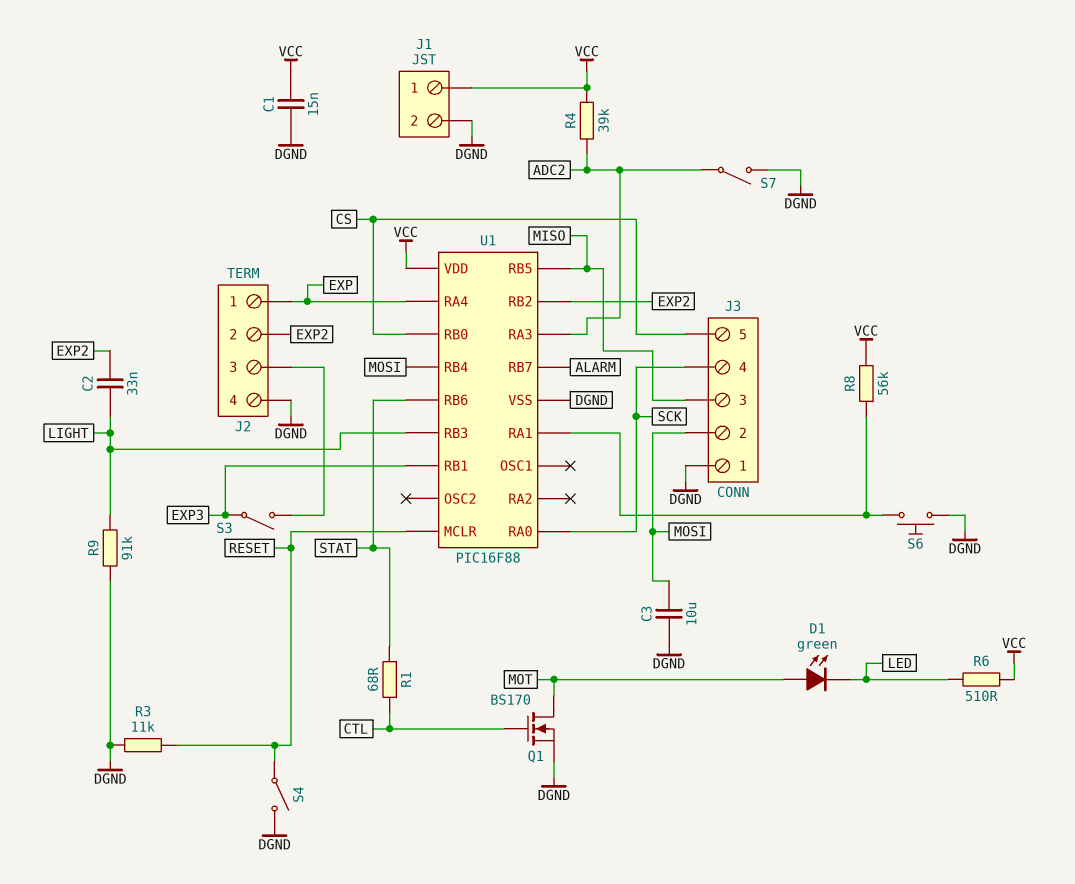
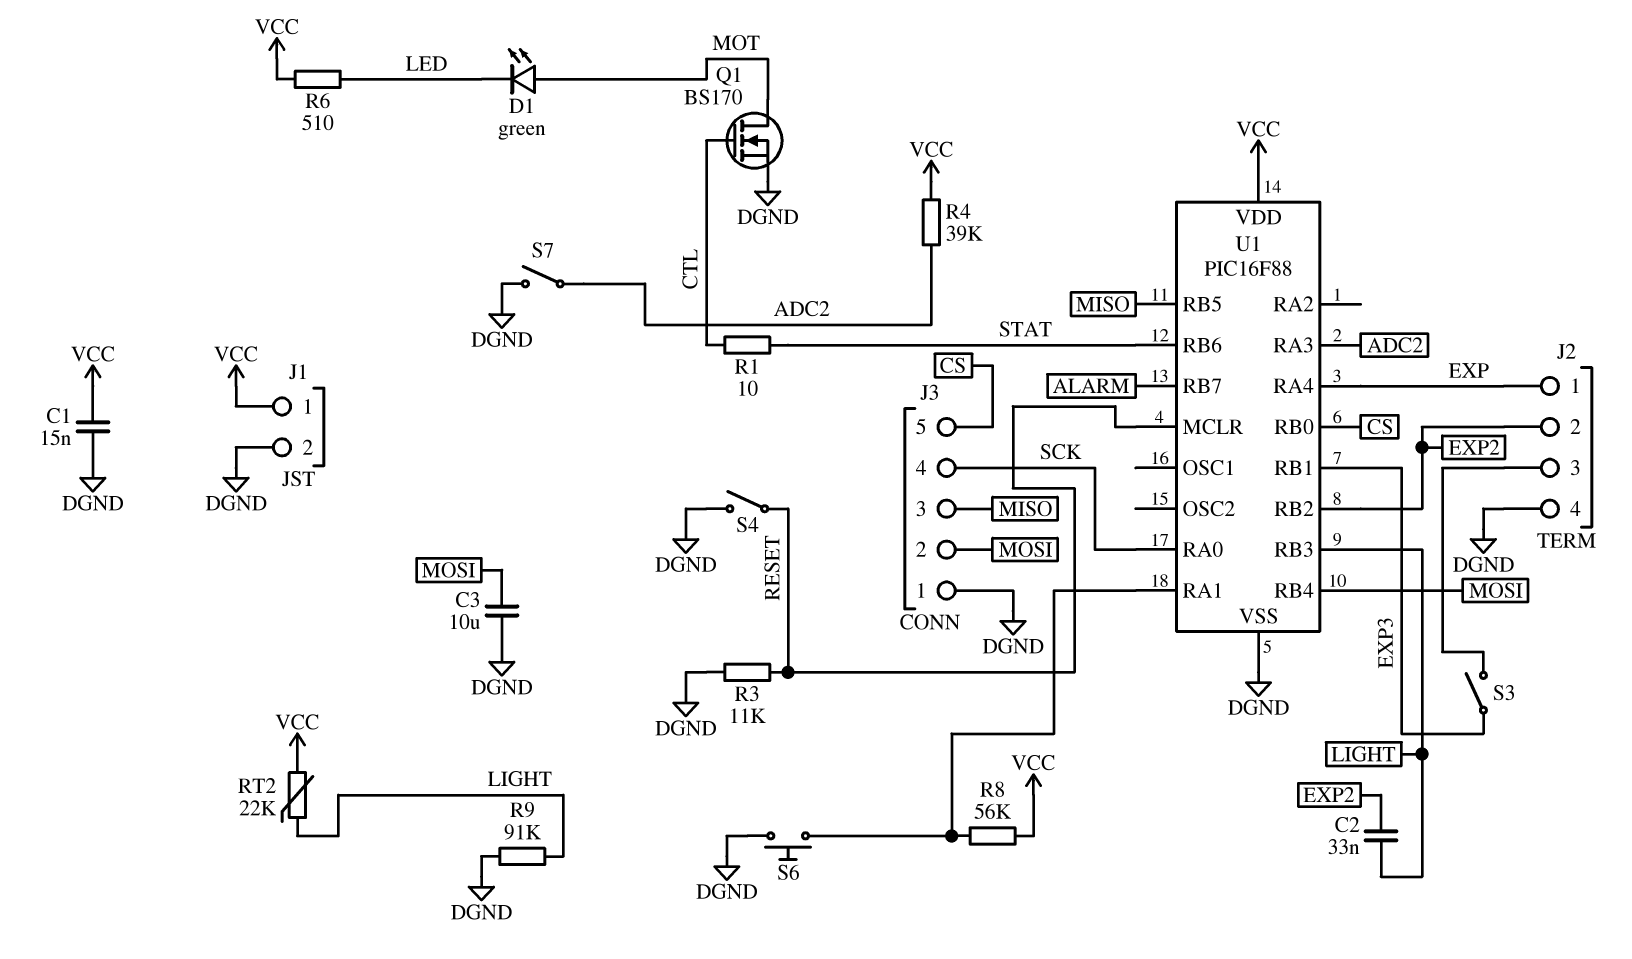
R1: 68 (CTL, STAT) -> 10 (CTL, STAT)
RT2: none -> 22k (LIGHT, VCC)

